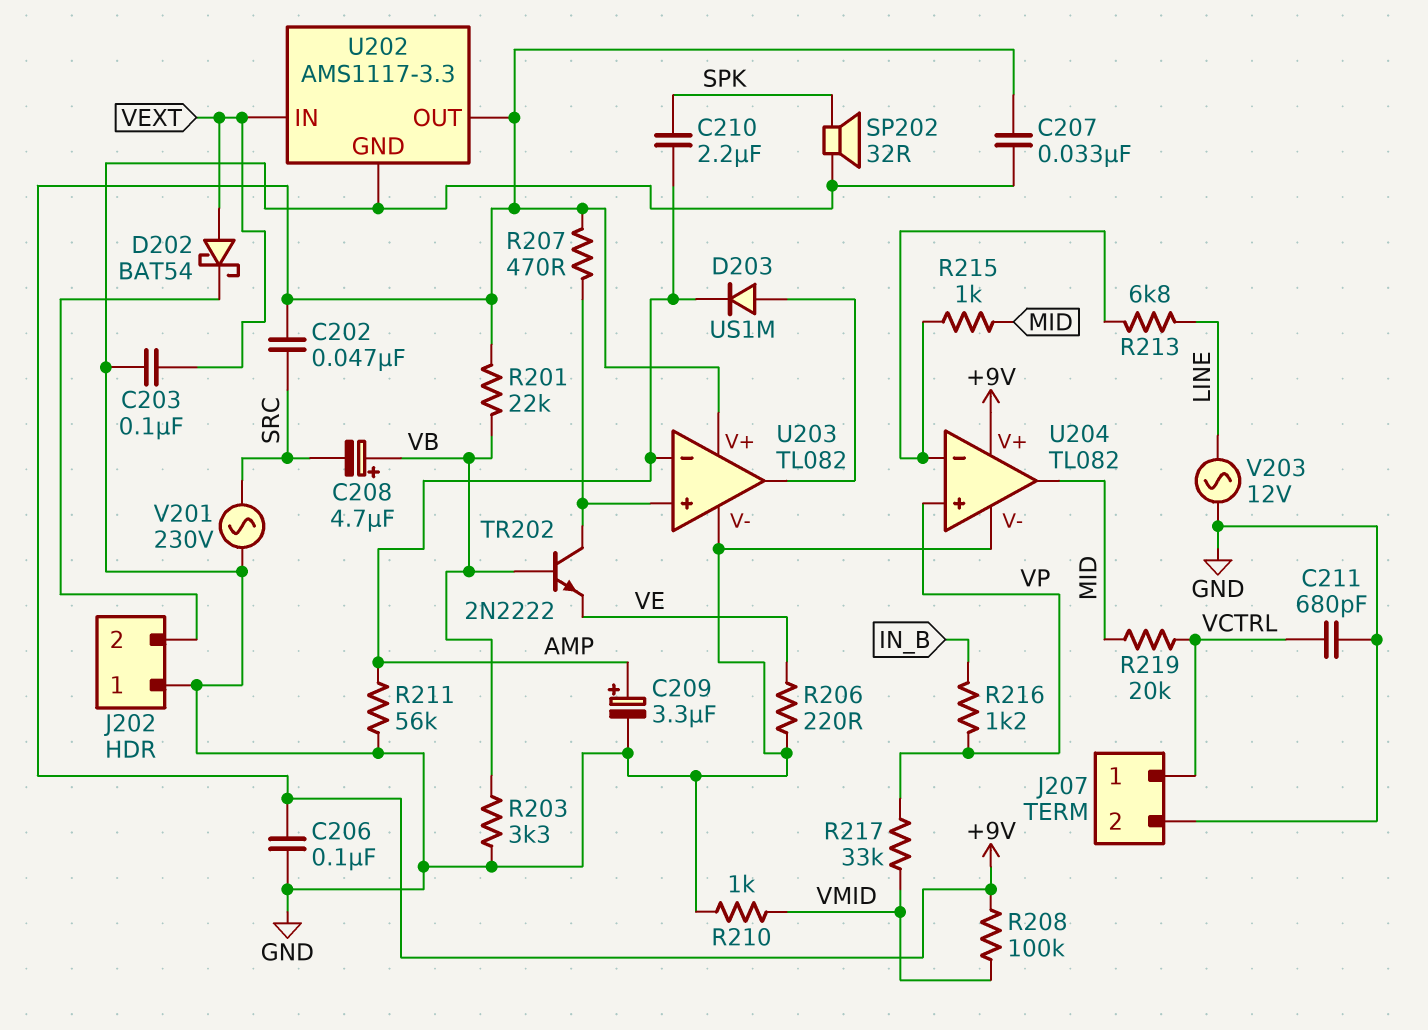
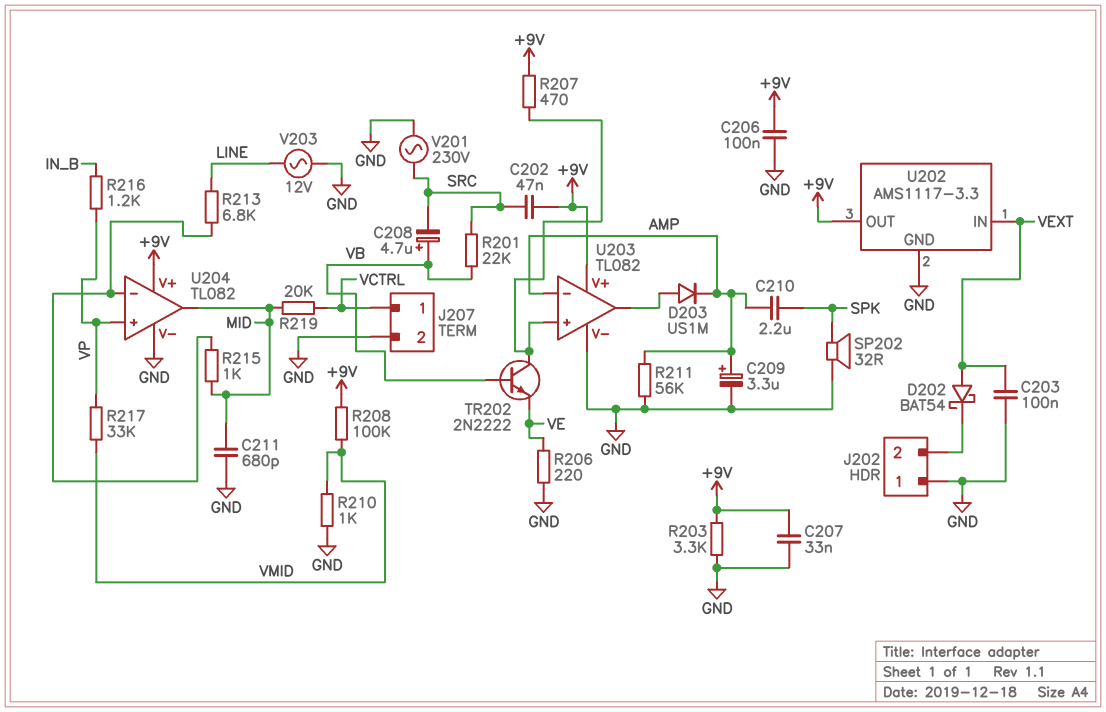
C211: 680pF (GND, VCTRL) -> 680pF (GND, MID)
R201: 22k (+9V, VB) -> 22k (SRC, VB)
R203: 3.3k (GND, VB) -> 3.3k (+9V, GND)

